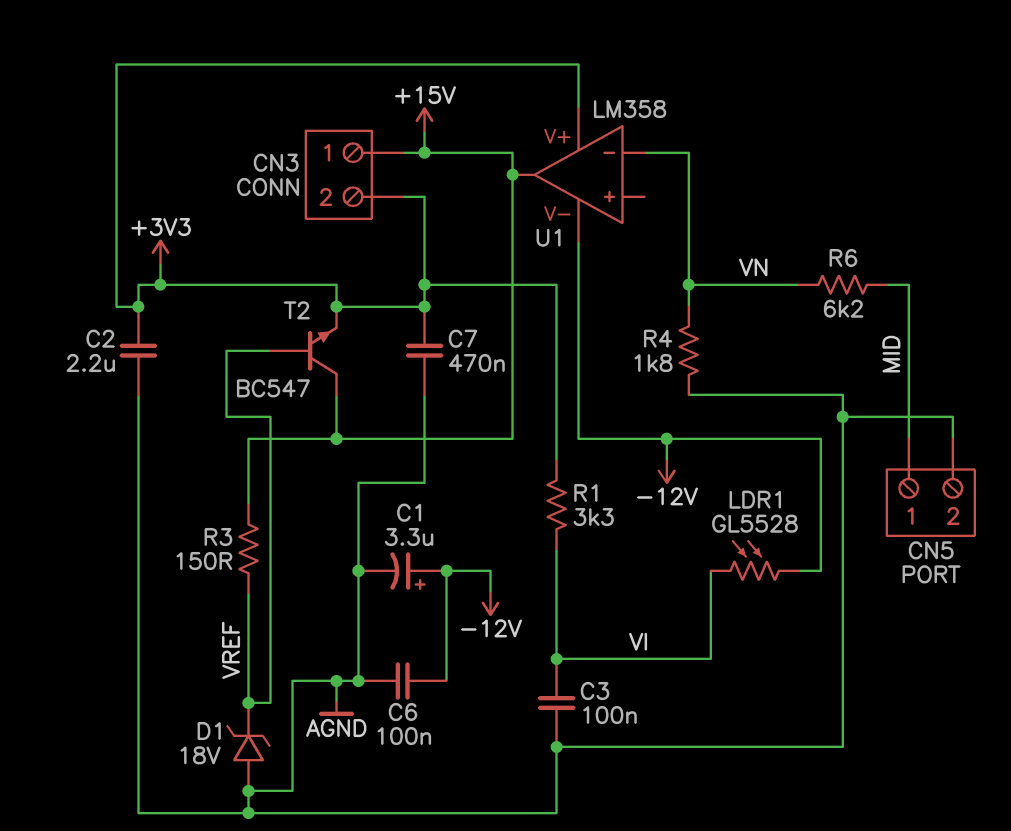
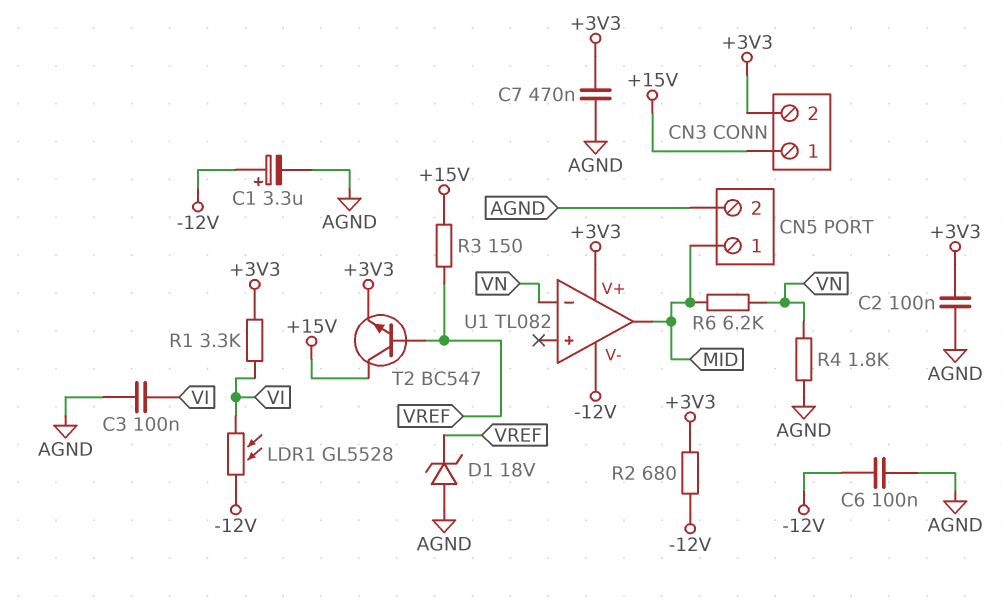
C2: 2.2uF (+3V3, AGND) -> 100nF (+3V3, AGND)
R2: none -> 680 (+3V3, -12V)
U1: LM358 -> TL082
U1 pin out: +15V -> MID

